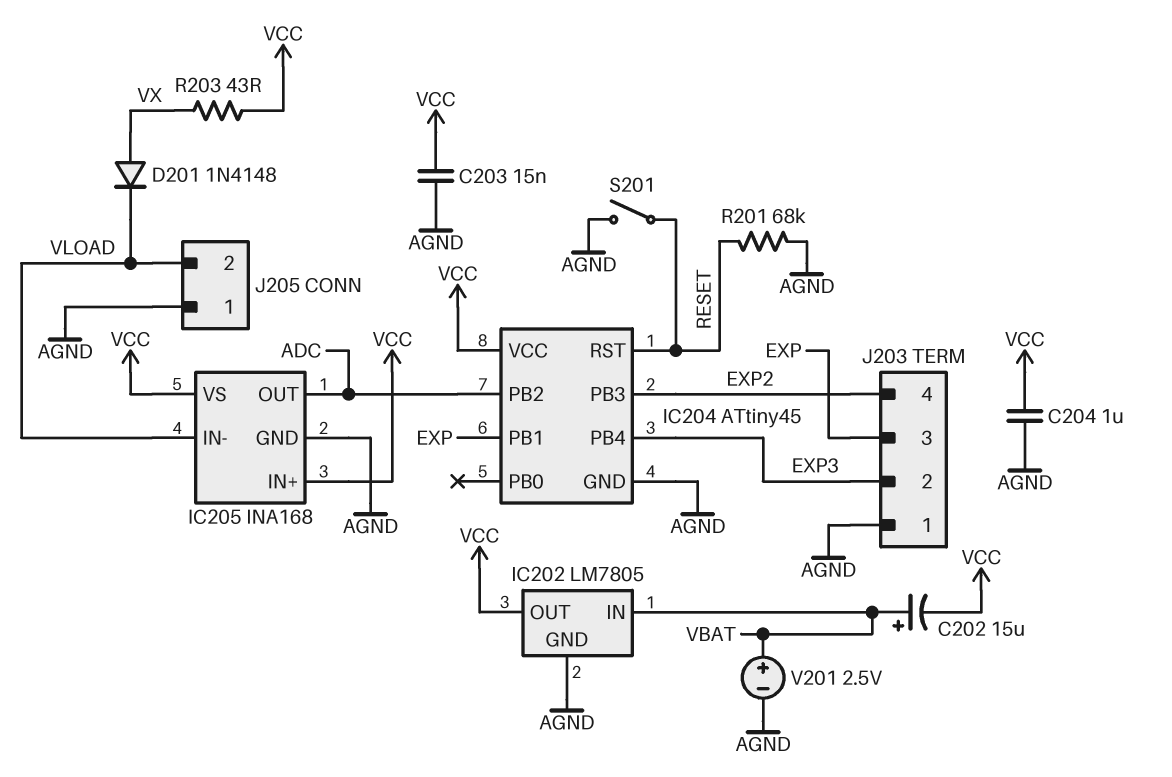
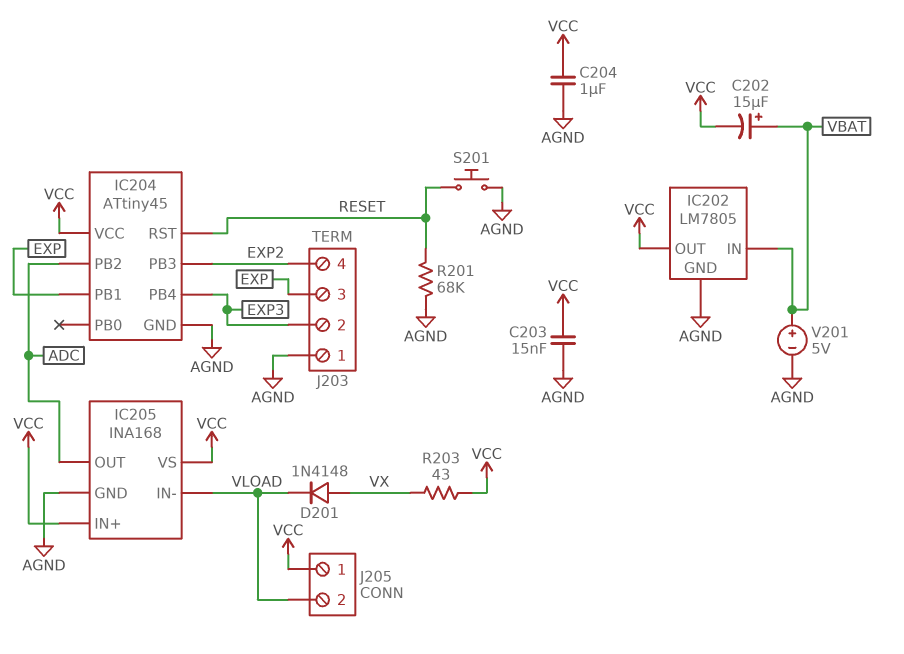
J205 pin 1: AGND -> VCC
S201: switch (AGND, RESET) -> button (AGND, RESET)
V201: 2.5V (plus VBAT, minus AGND) -> 5V (plus VBAT, minus AGND)

